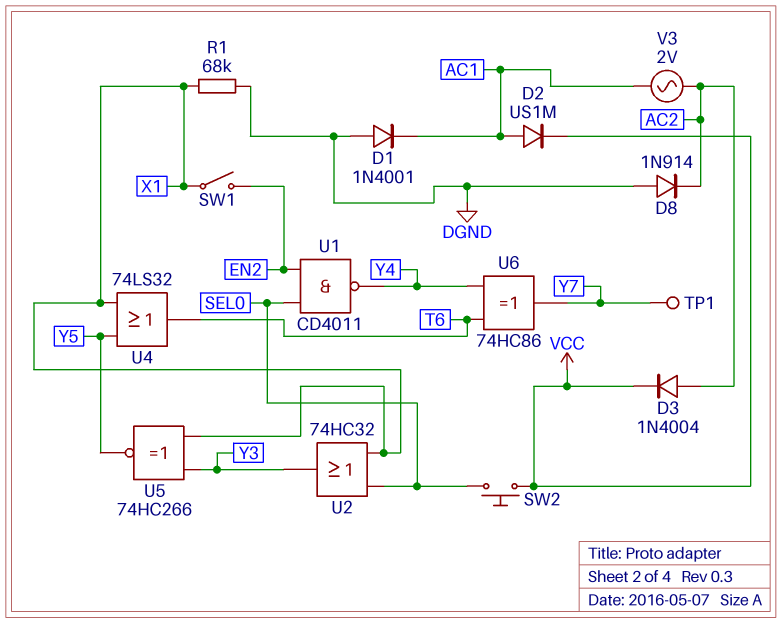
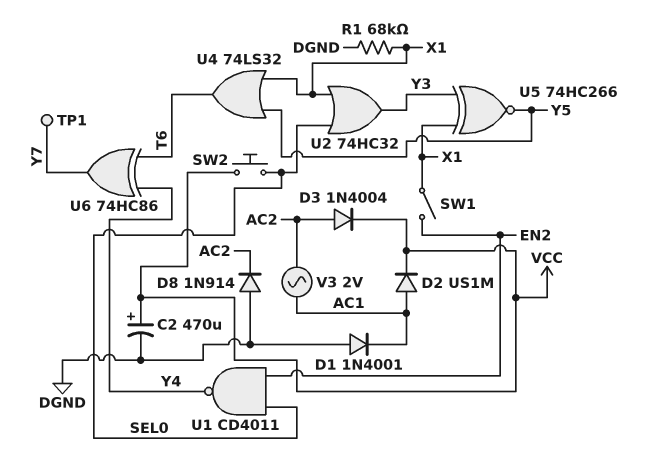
C2: none -> 470uF (plus VCC, minus DGND)

